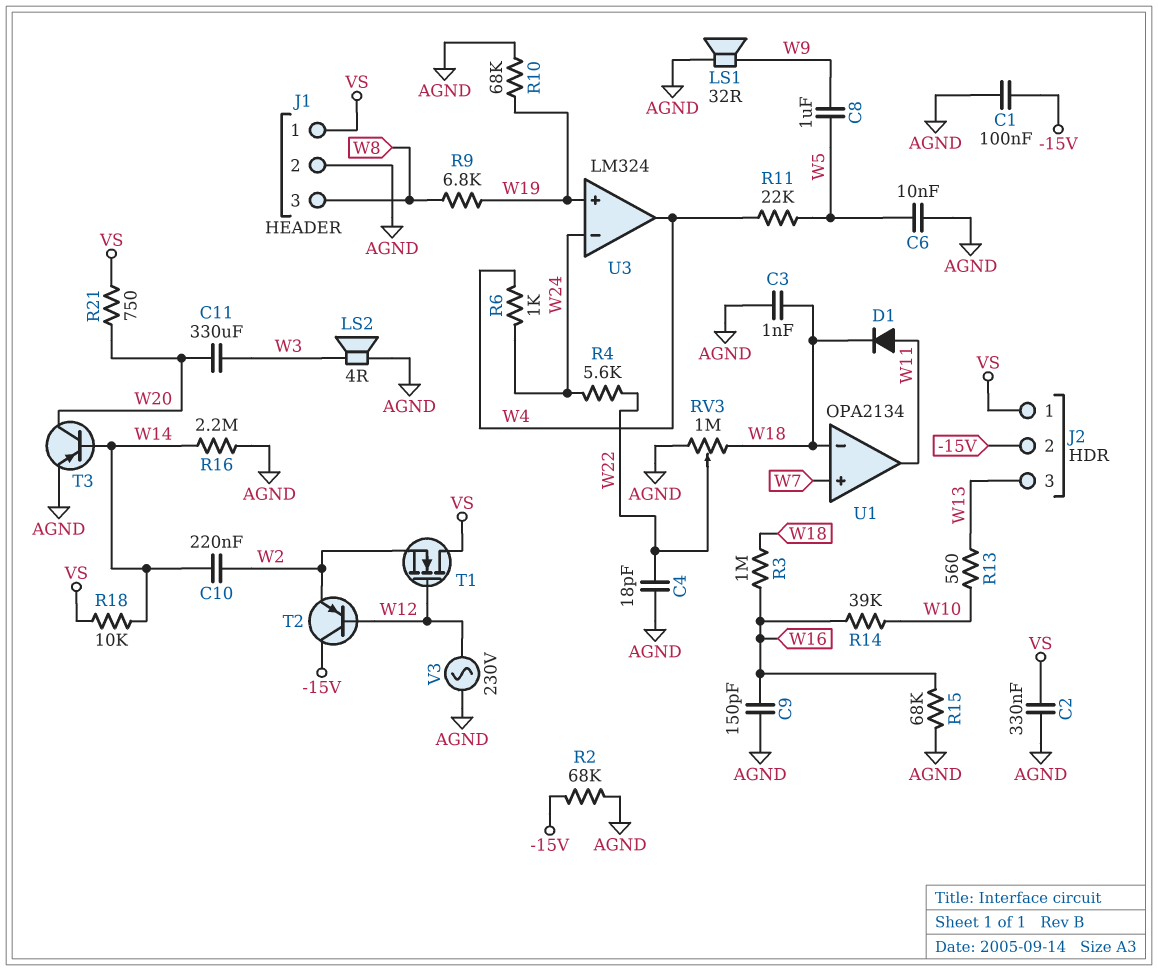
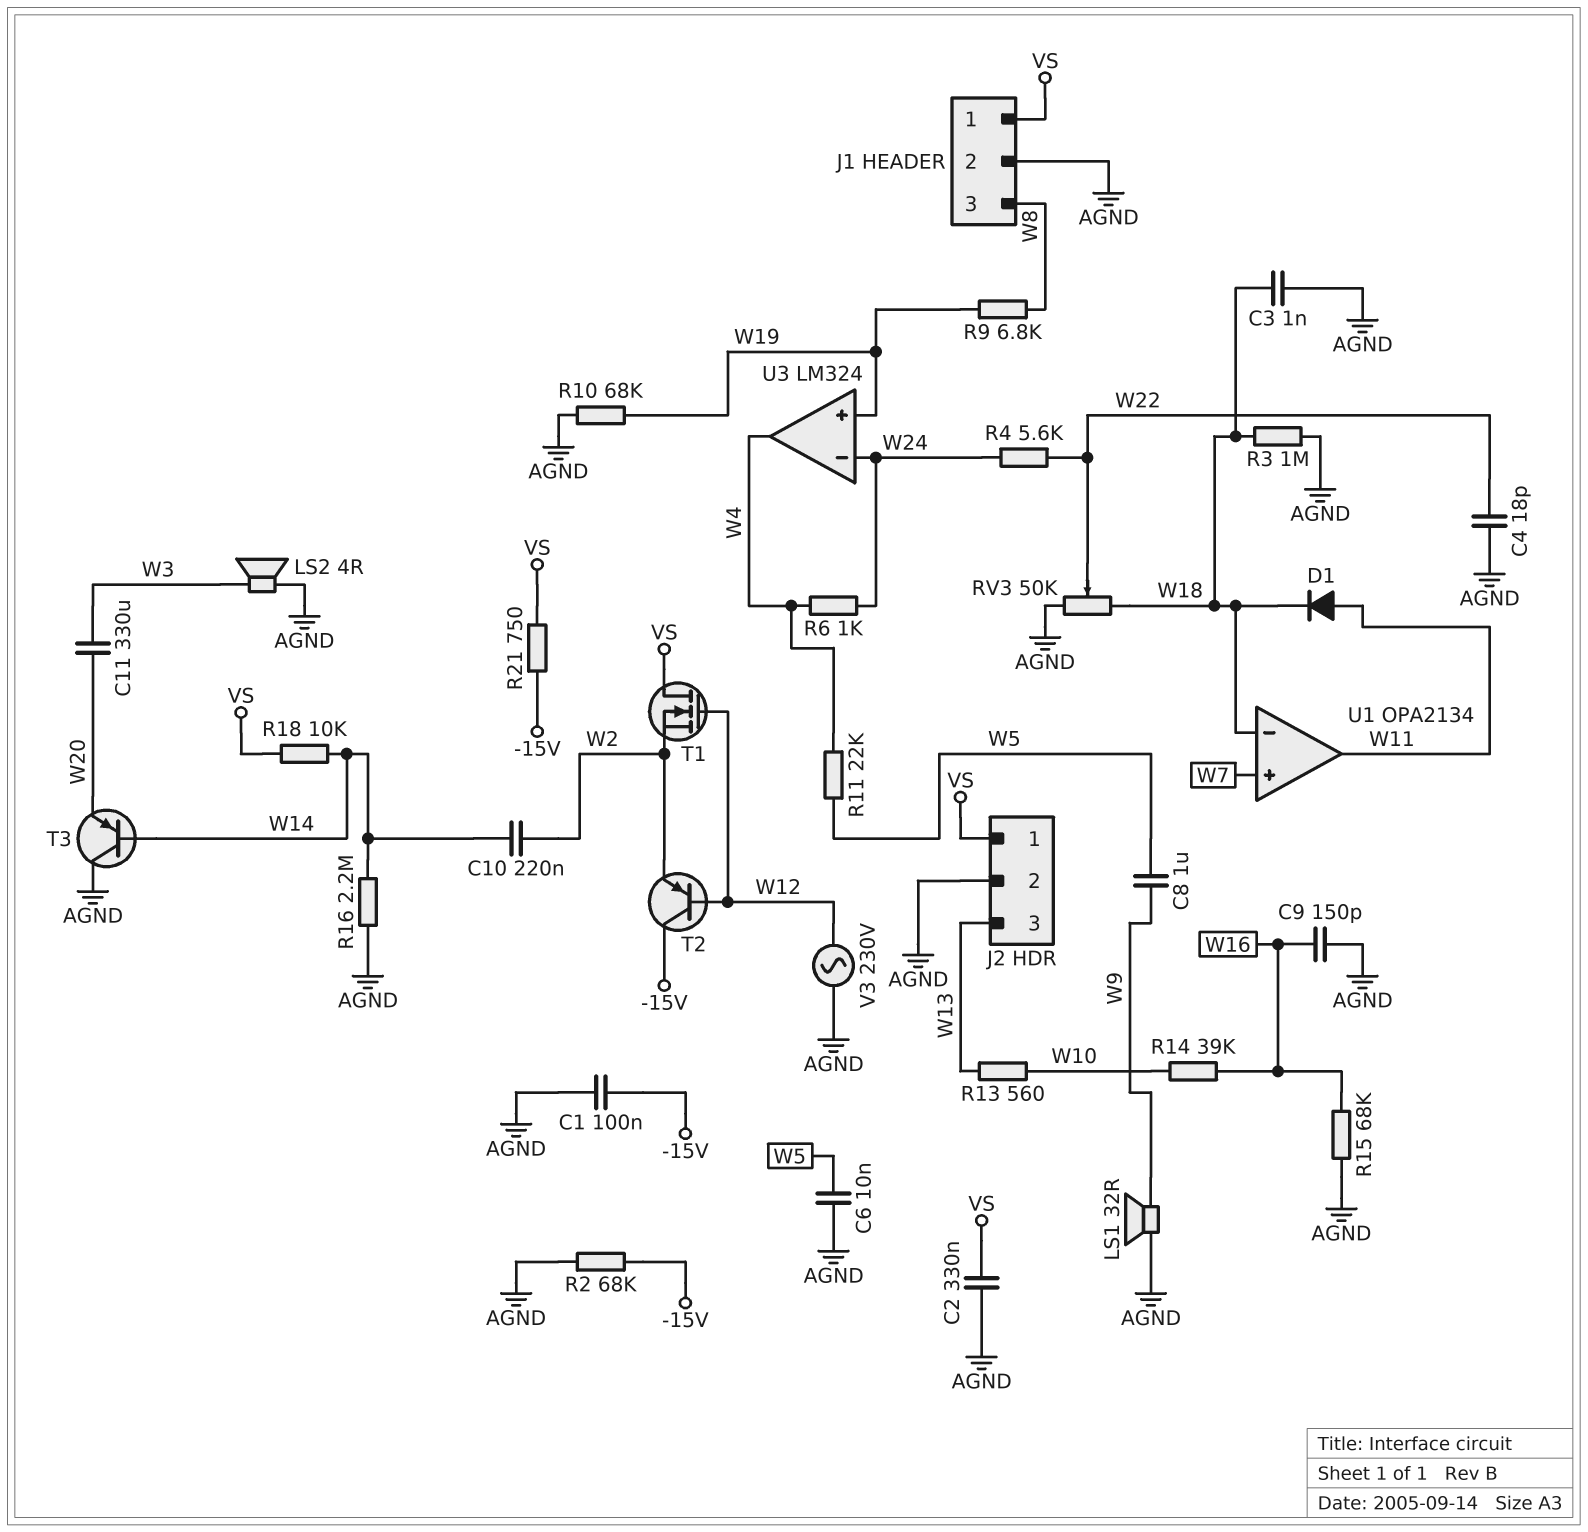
J2 pin 2: -15V -> AGND
R3: 1M (W16, W18) -> 1M (AGND, W18)
R21: 750 (VS, W20) -> 750 (-15V, VS)
RV3: 1M (AGND, W18, wiper W22) -> 50k (AGND, W18, wiper W22)
T3: PNP (B W14, C W20, E AGND) -> PNP (B W14, C AGND, E W20)

